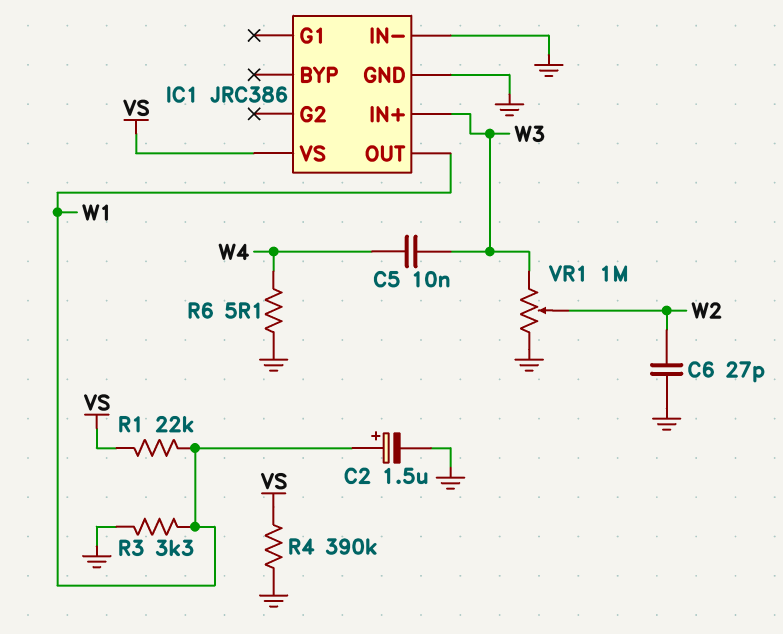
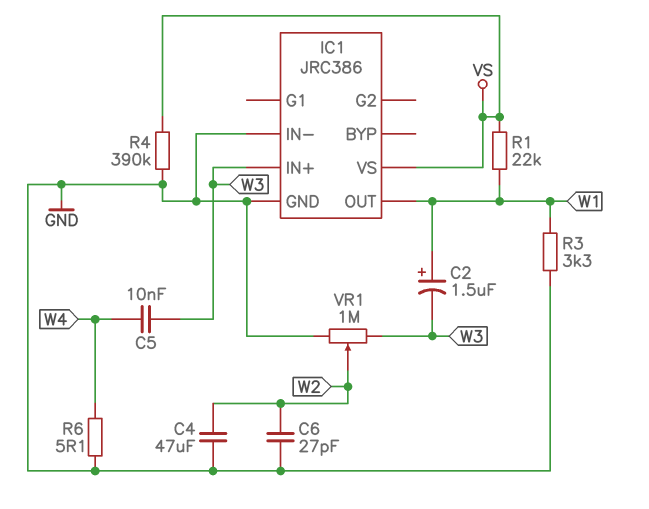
C2: 1.5uF (plus W1, minus GND) -> 1.5uF (plus W1, minus W3)
C4: none -> 47uF (GND, W2)

